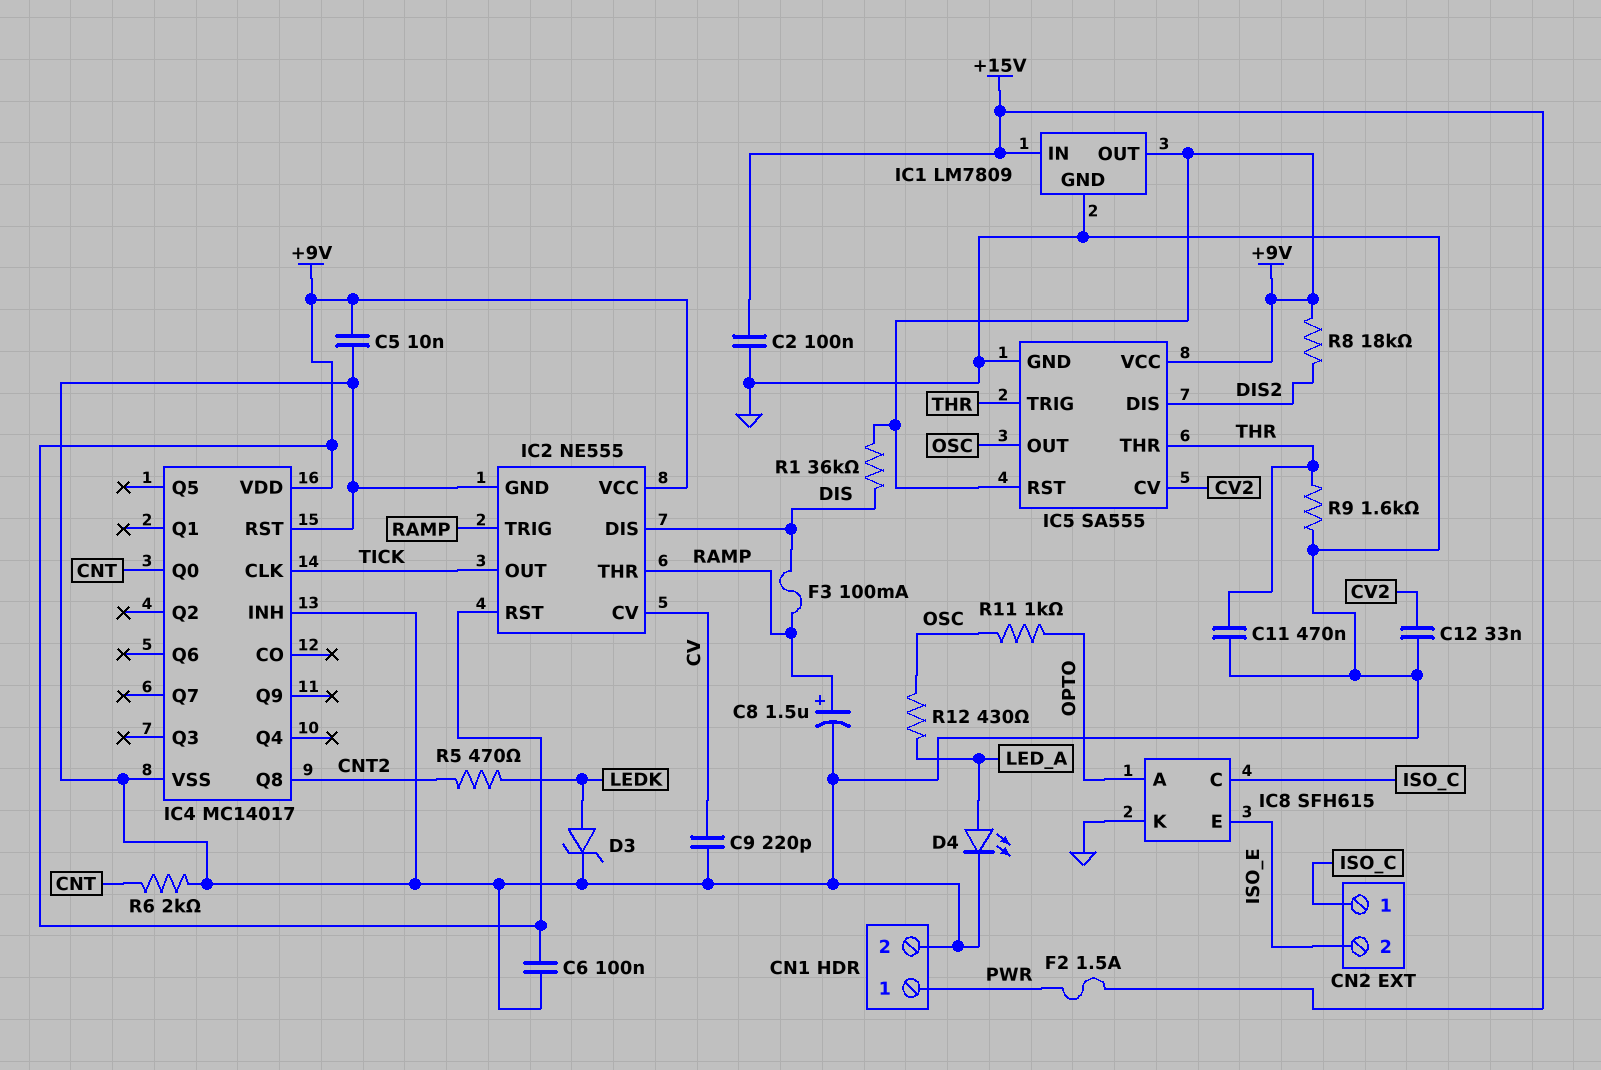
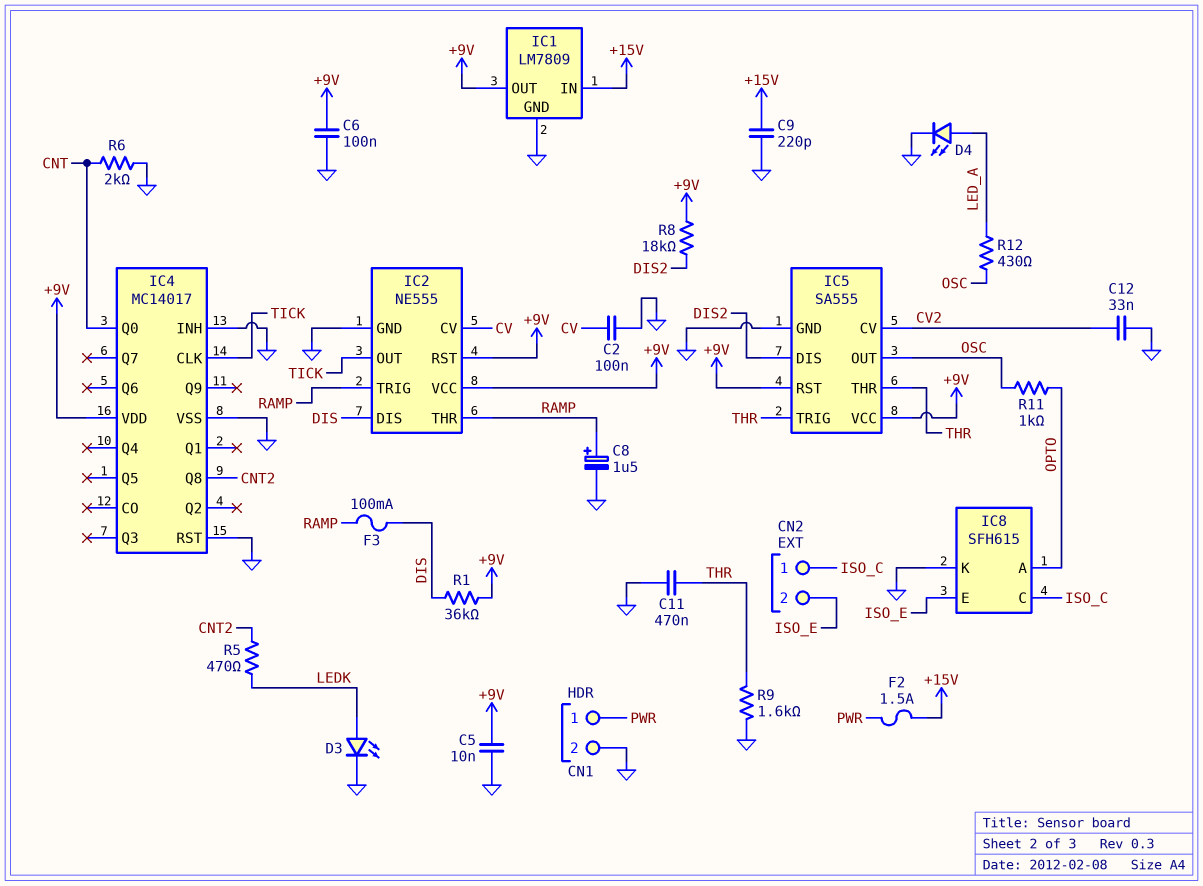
C2: 100nF (+15V, GND) -> 100nF (CV, GND)
C9: 220pF (CV, GND) -> 220pF (+15V, GND)
D3: zener (A LEDK, K GND) -> LED (A LEDK, K GND)

